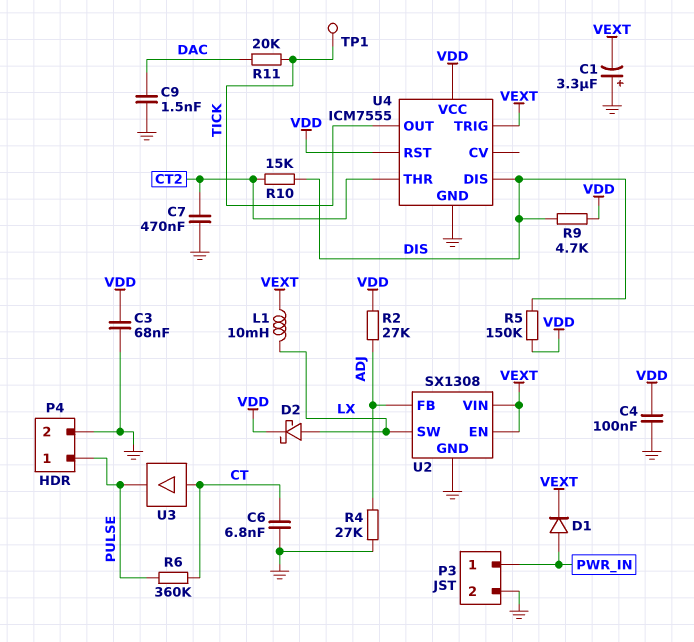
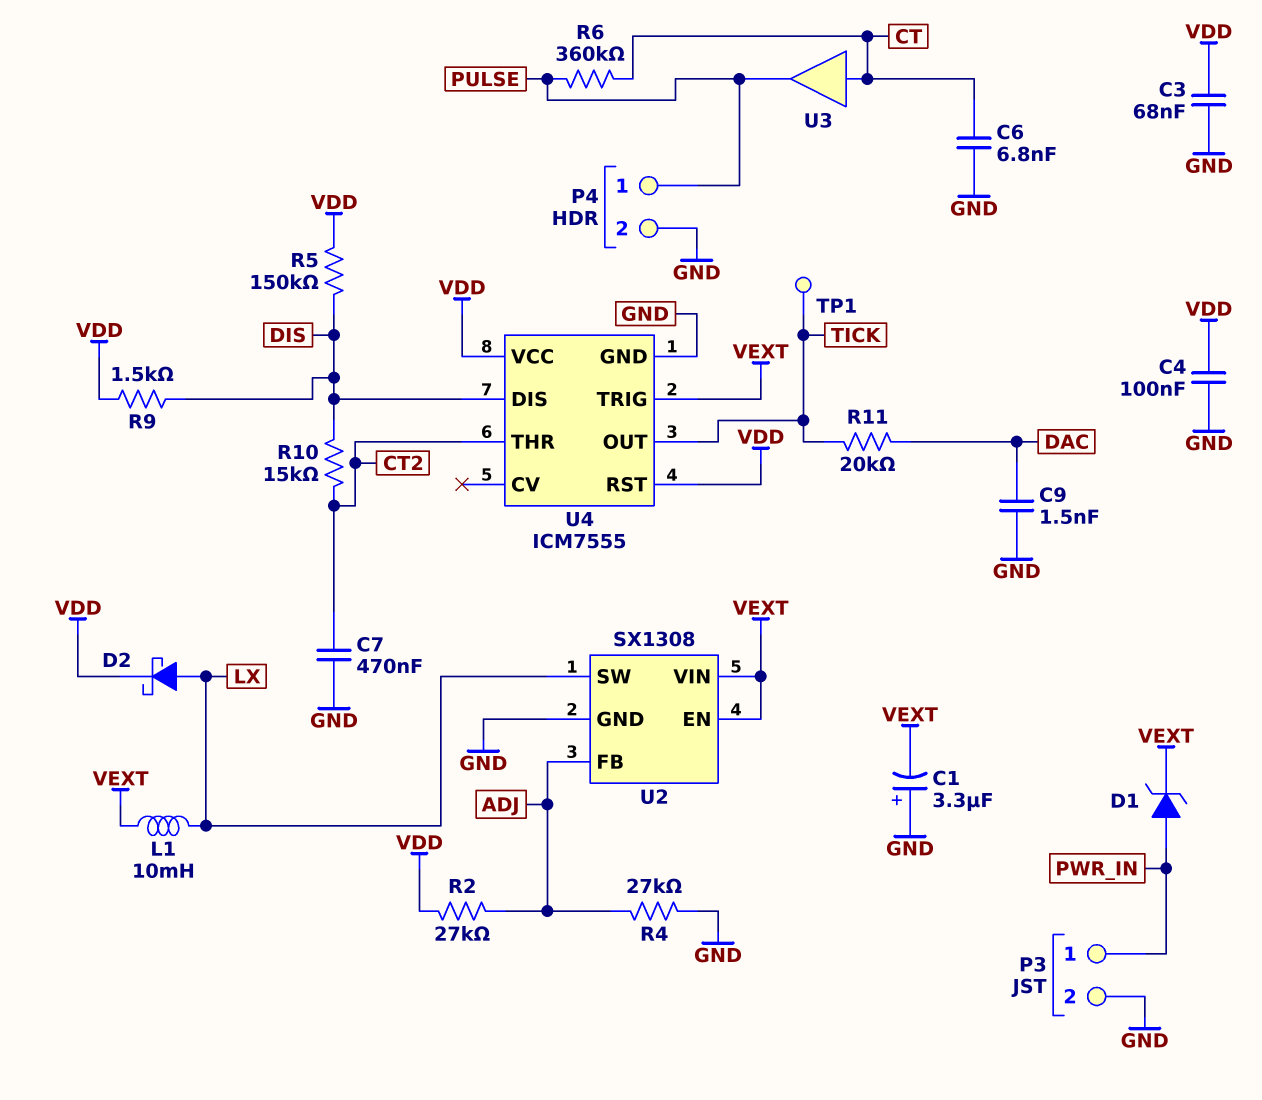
D1: diode (A PWR_IN, K VEXT) -> zener (A PWR_IN, K VEXT)
R9: 4.7k (DIS, VDD) -> 1.5k (DIS, VDD)

